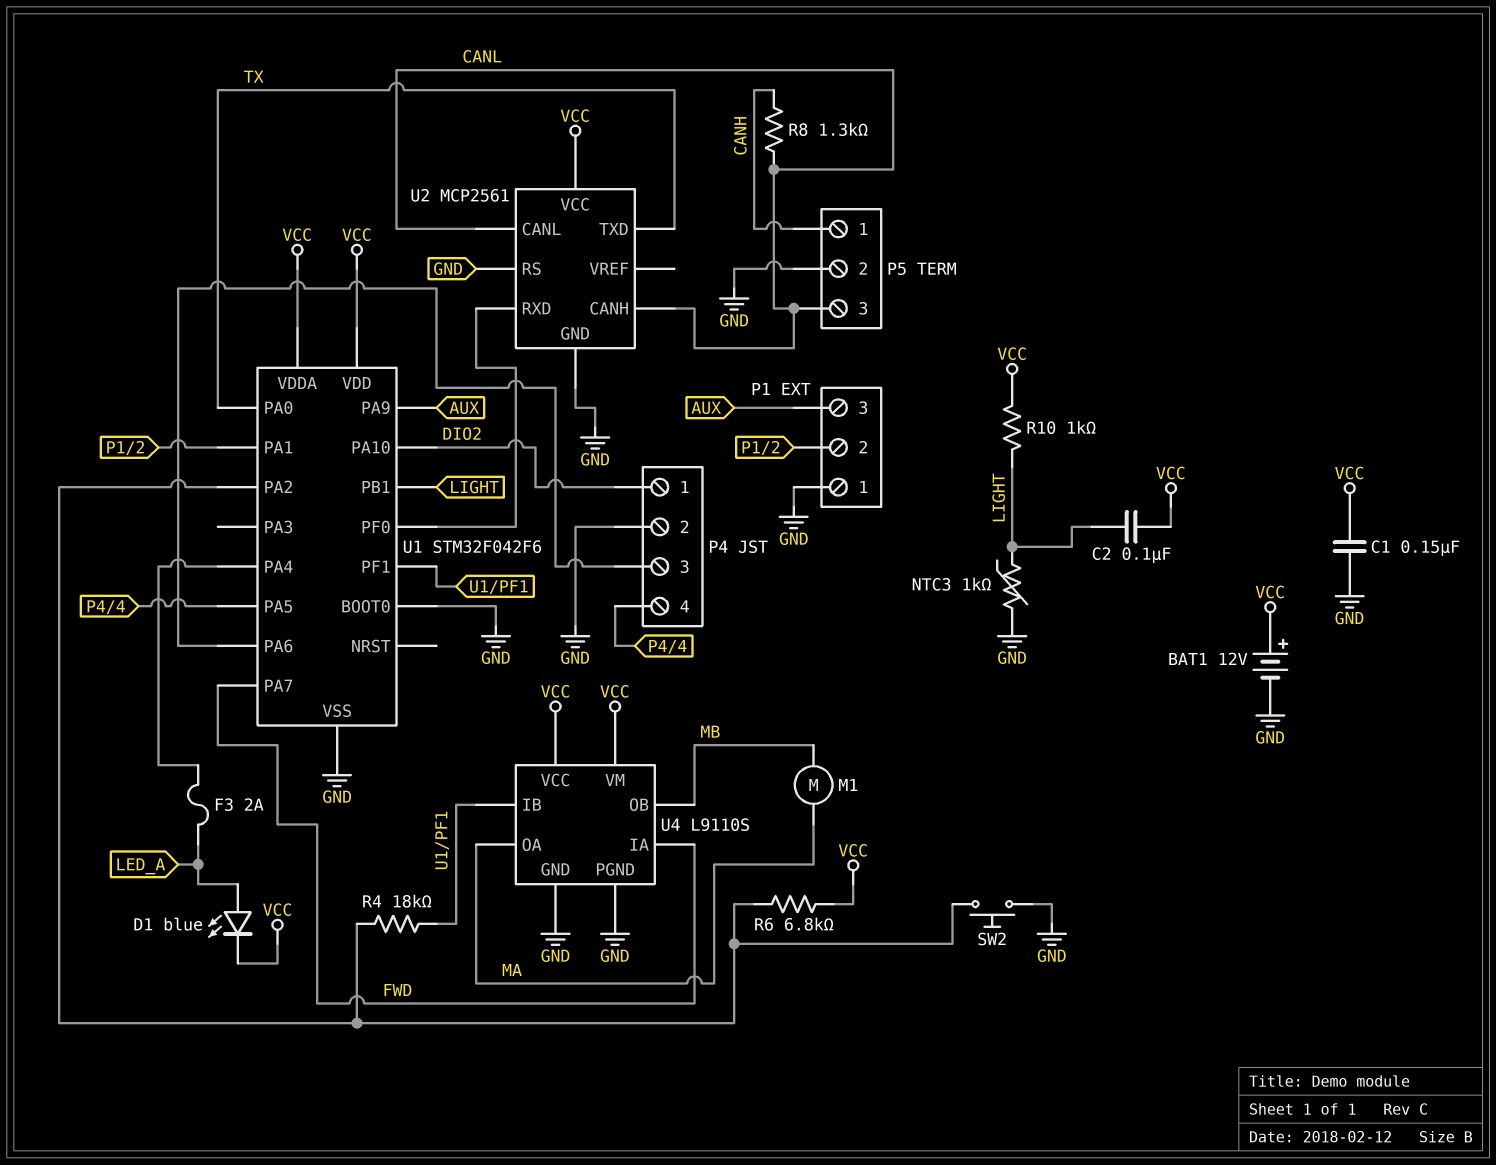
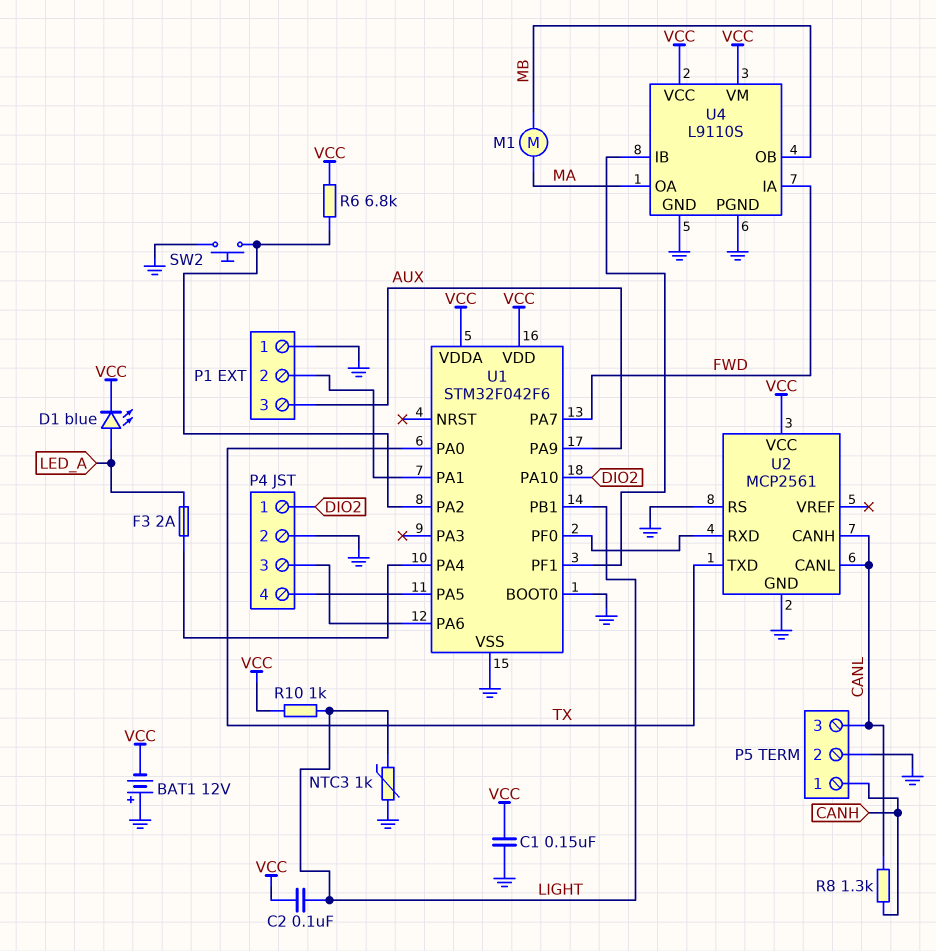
BAT1: 12V (plus VCC, minus GND) -> 12V (plus GND, minus VCC)
R4: 18k (U1/PA2, U1/PF1) -> none

